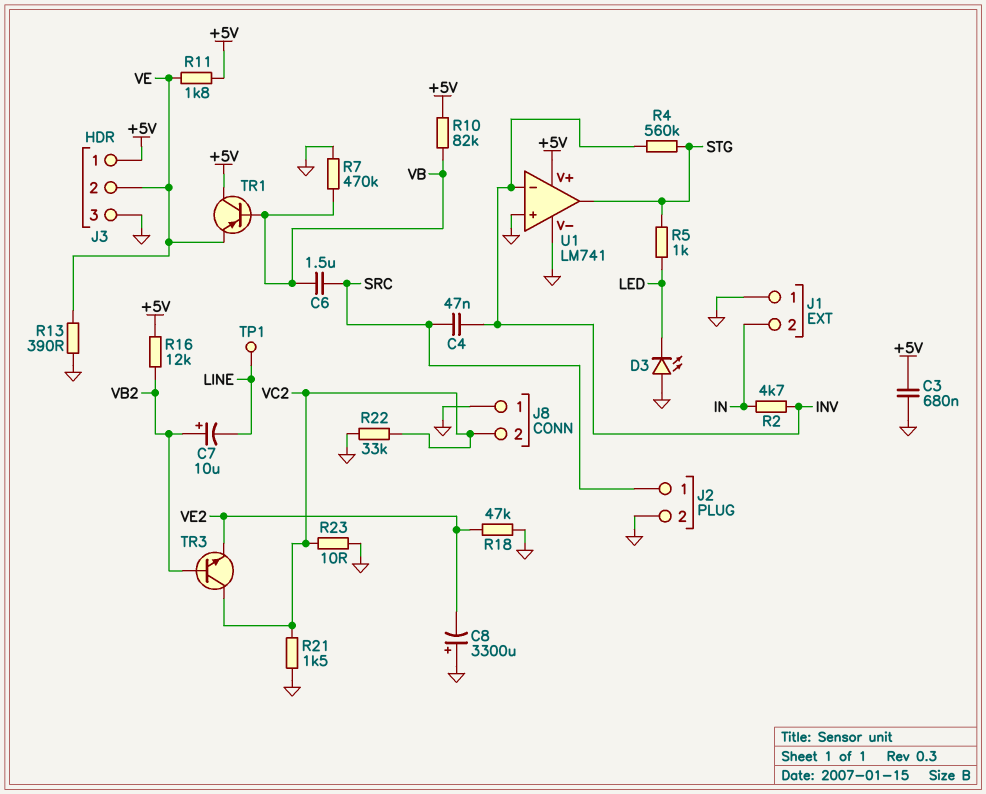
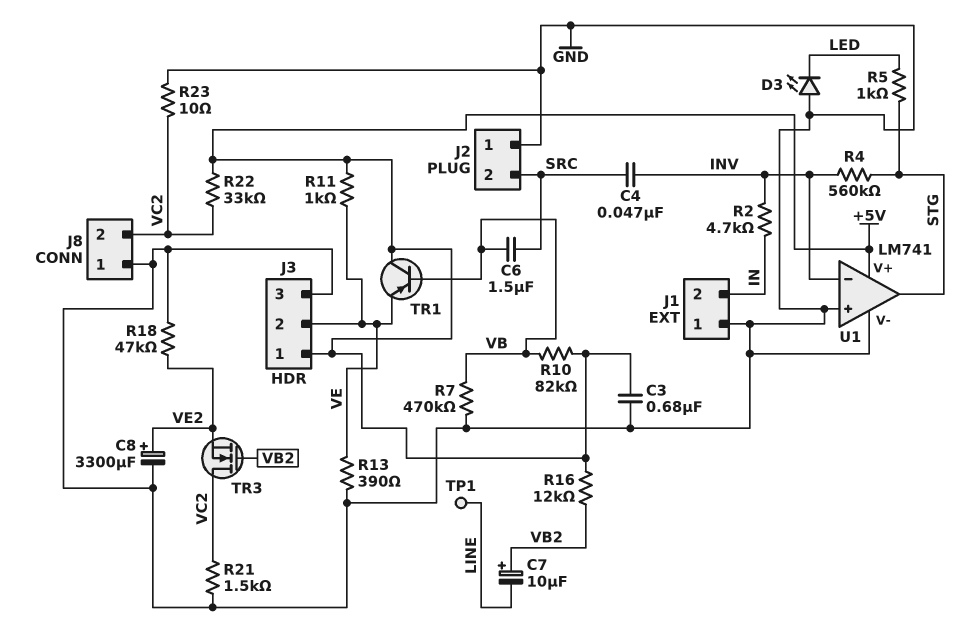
C8: 3300uF (plus GND, minus VE2) -> 3300uF (plus VE2, minus GND)
J2 pin 1: SRC -> GND
J2 pin 2: GND -> SRC
R11: 1.8k (+5V, VE) -> 1k (+5V, VE)
R22: 33k (GND, VC2) -> 33k (+5V, VC2)
TR3: NPN (B VB2, C VC2, E VE2) -> NMOS (G VB2, D VC2, S VE2)

